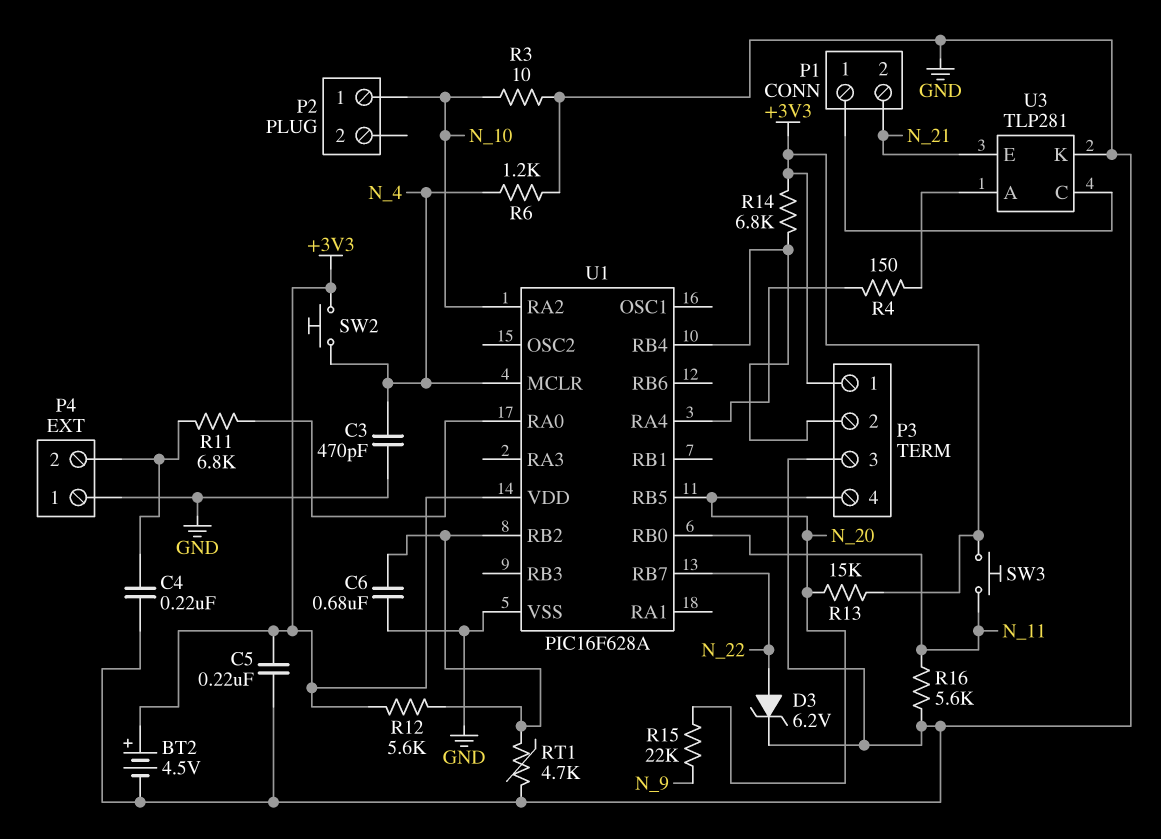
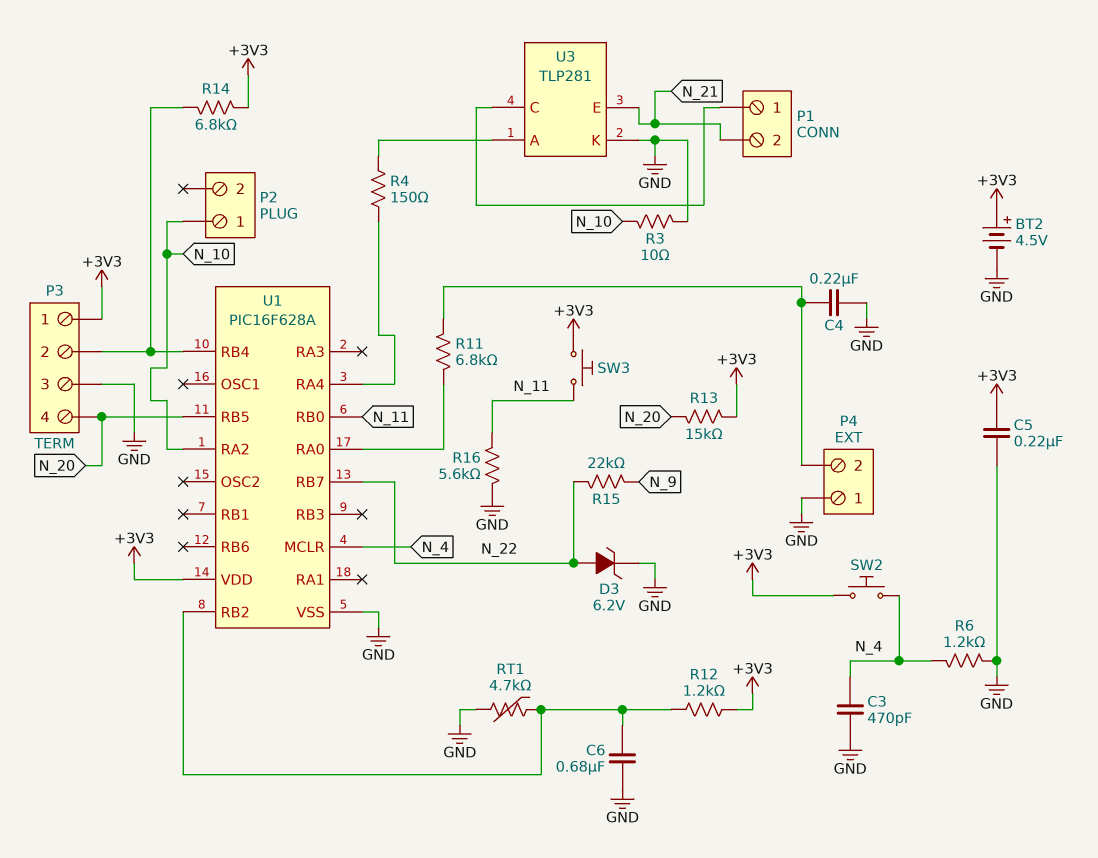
R12: 5.6k (+3V3, U1/RB2) -> 1.2k (+3V3, U1/RB2)
R15: 22k (N_9, N_20) -> 22k (N_9, N_22)

